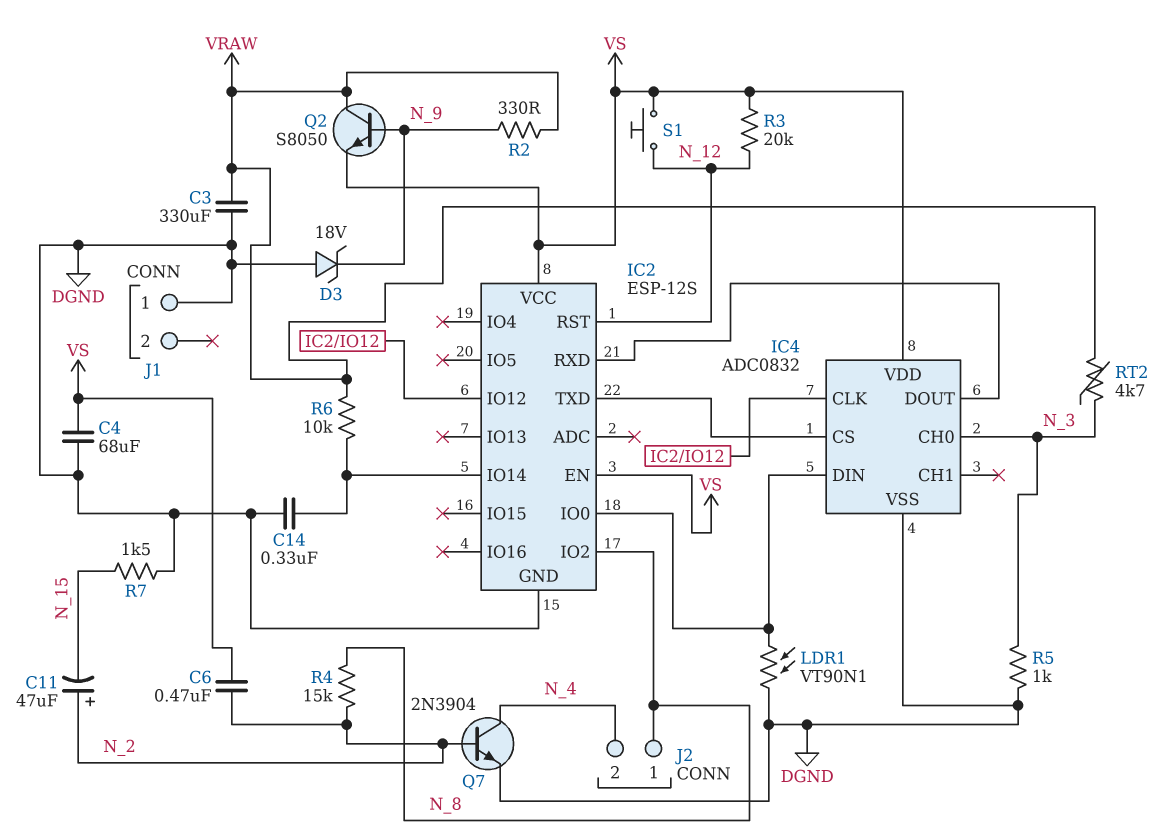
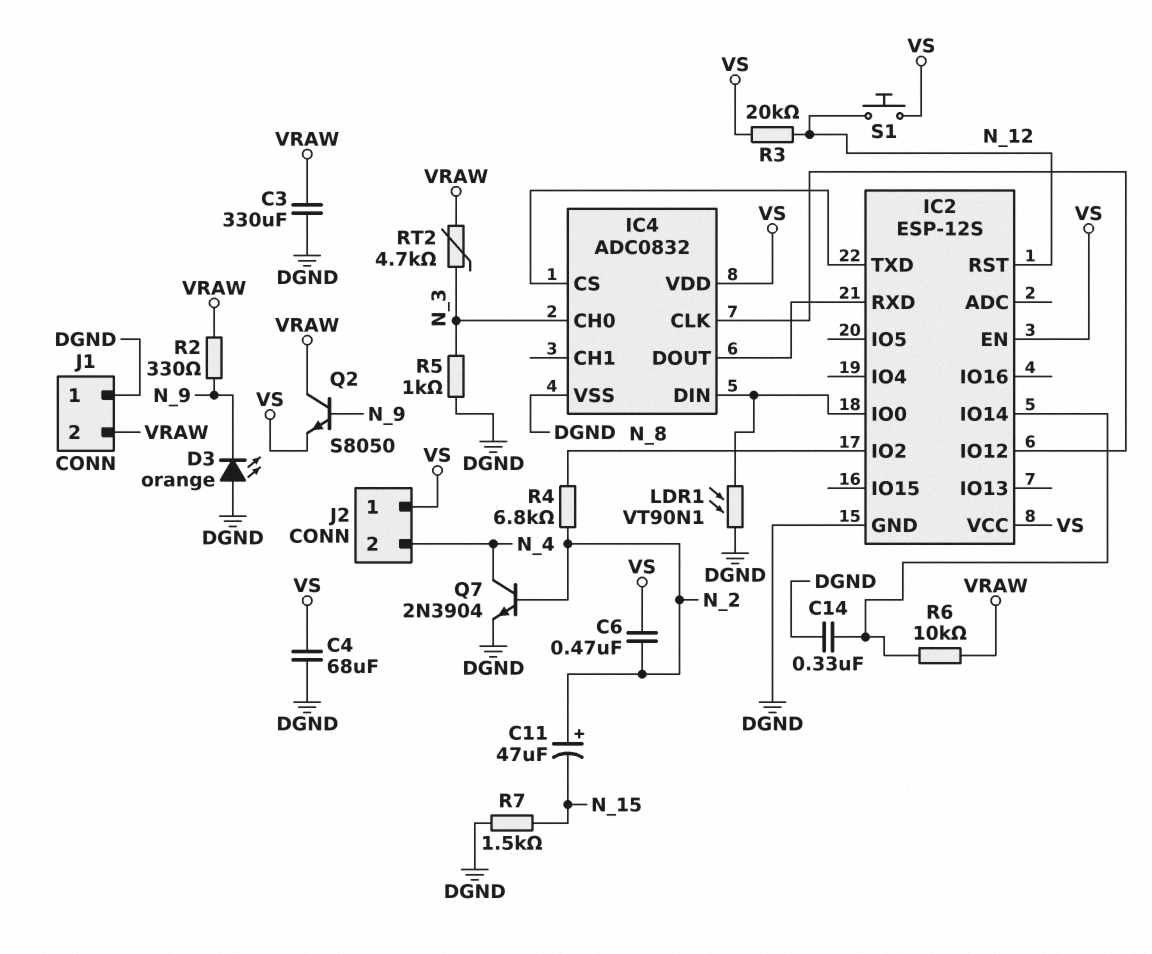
D3: zener 18V (A DGND, K N_9) -> LED orange (A DGND, K N_9)
J1 pin 2: none -> VRAW
J2 pin 1: N_8 -> VS
R4: 15k (N_2, N_8) -> 6.8k (N_2, N_8)

